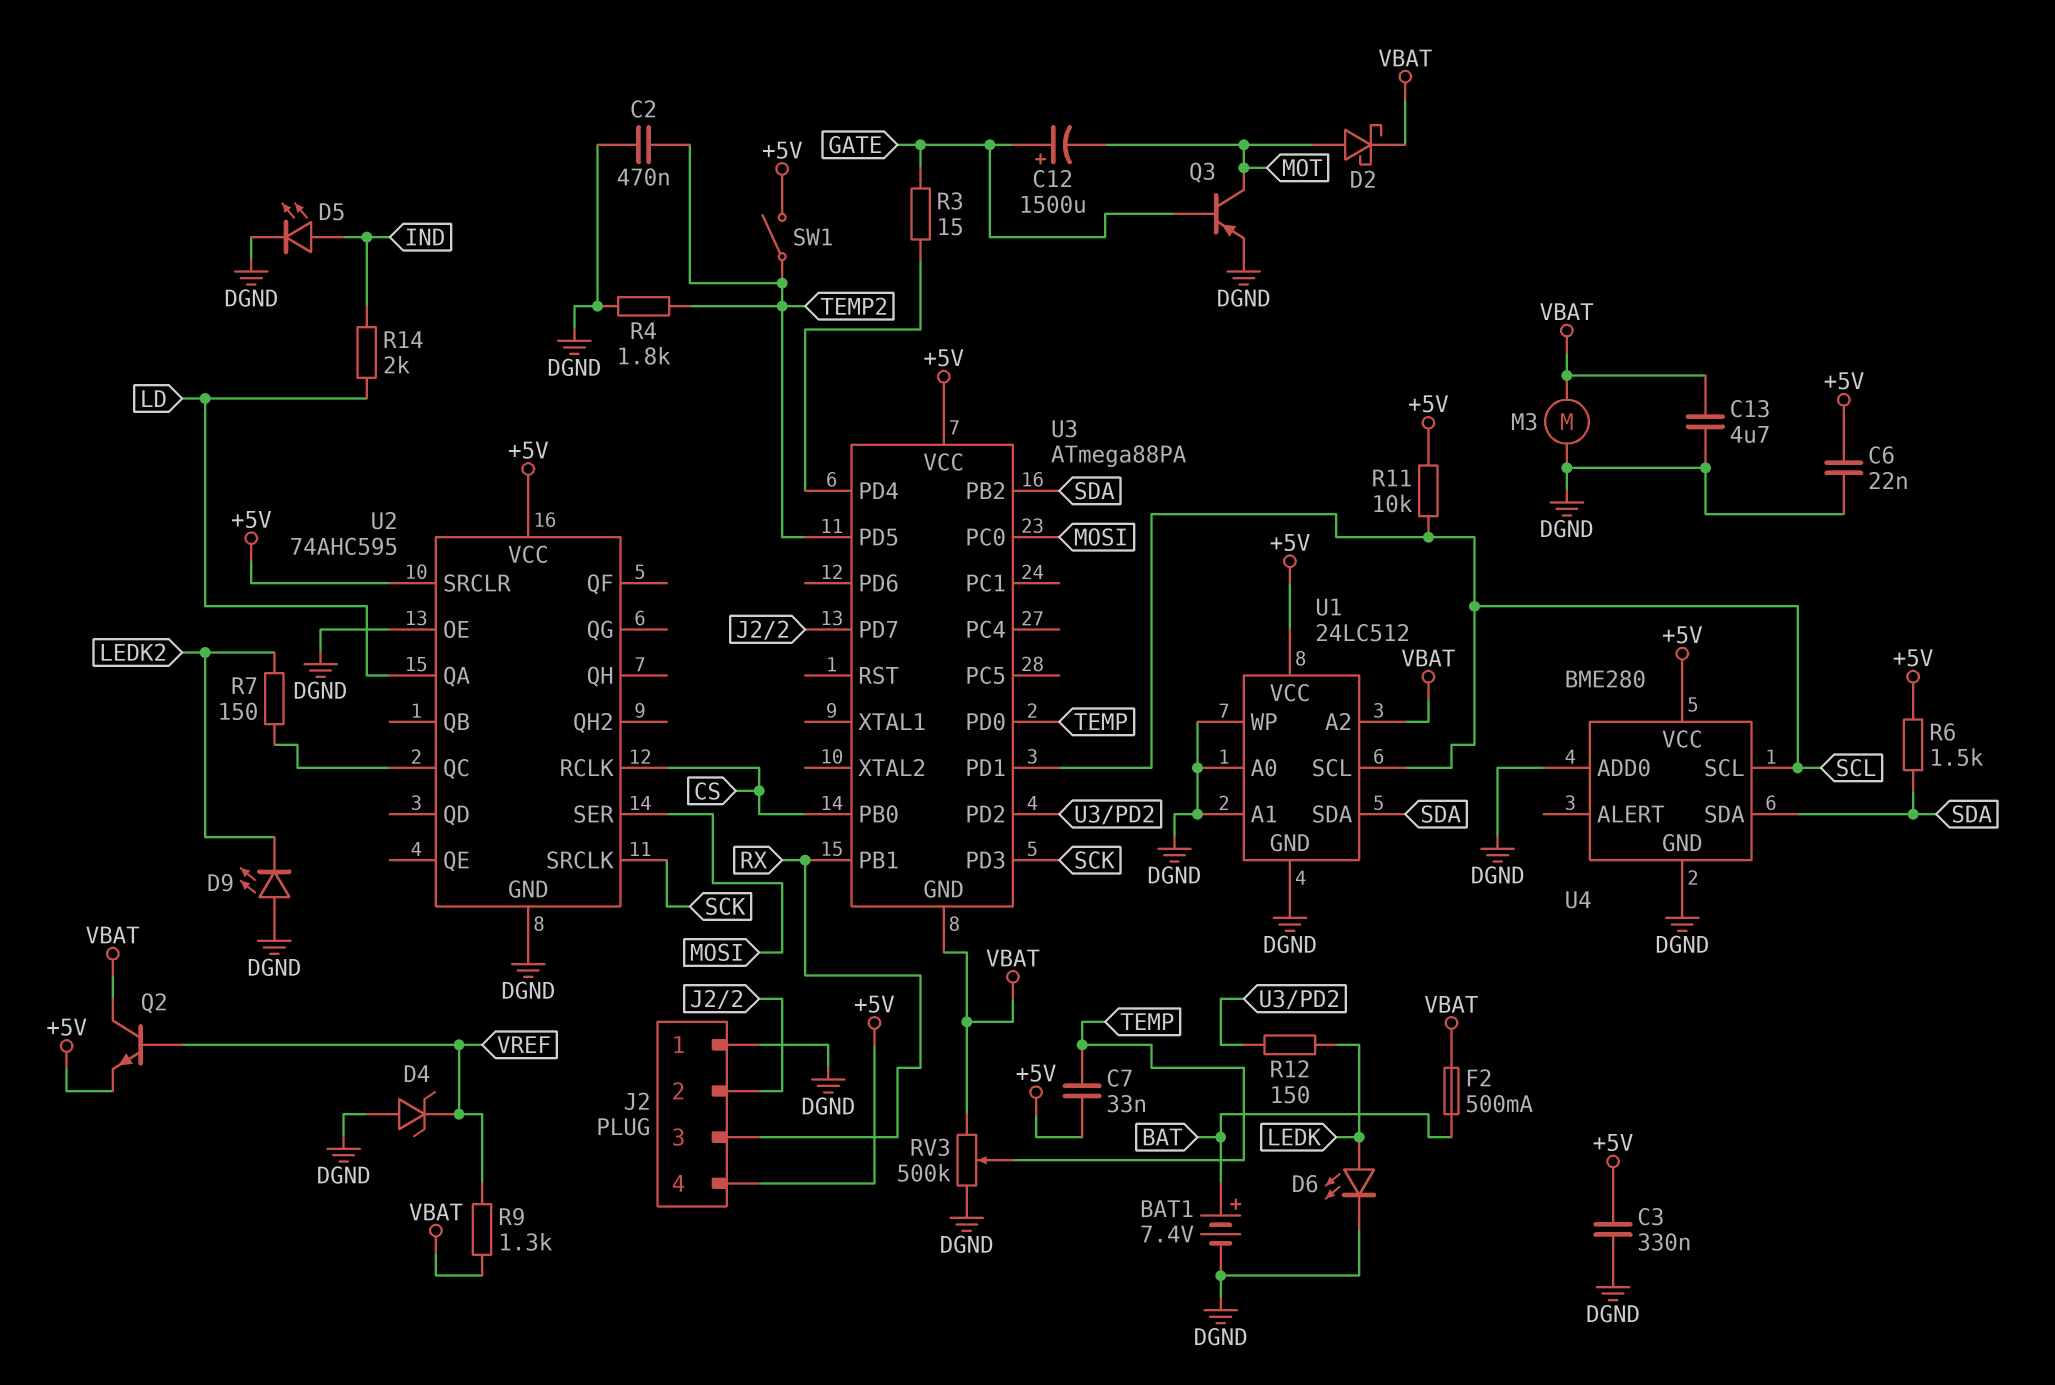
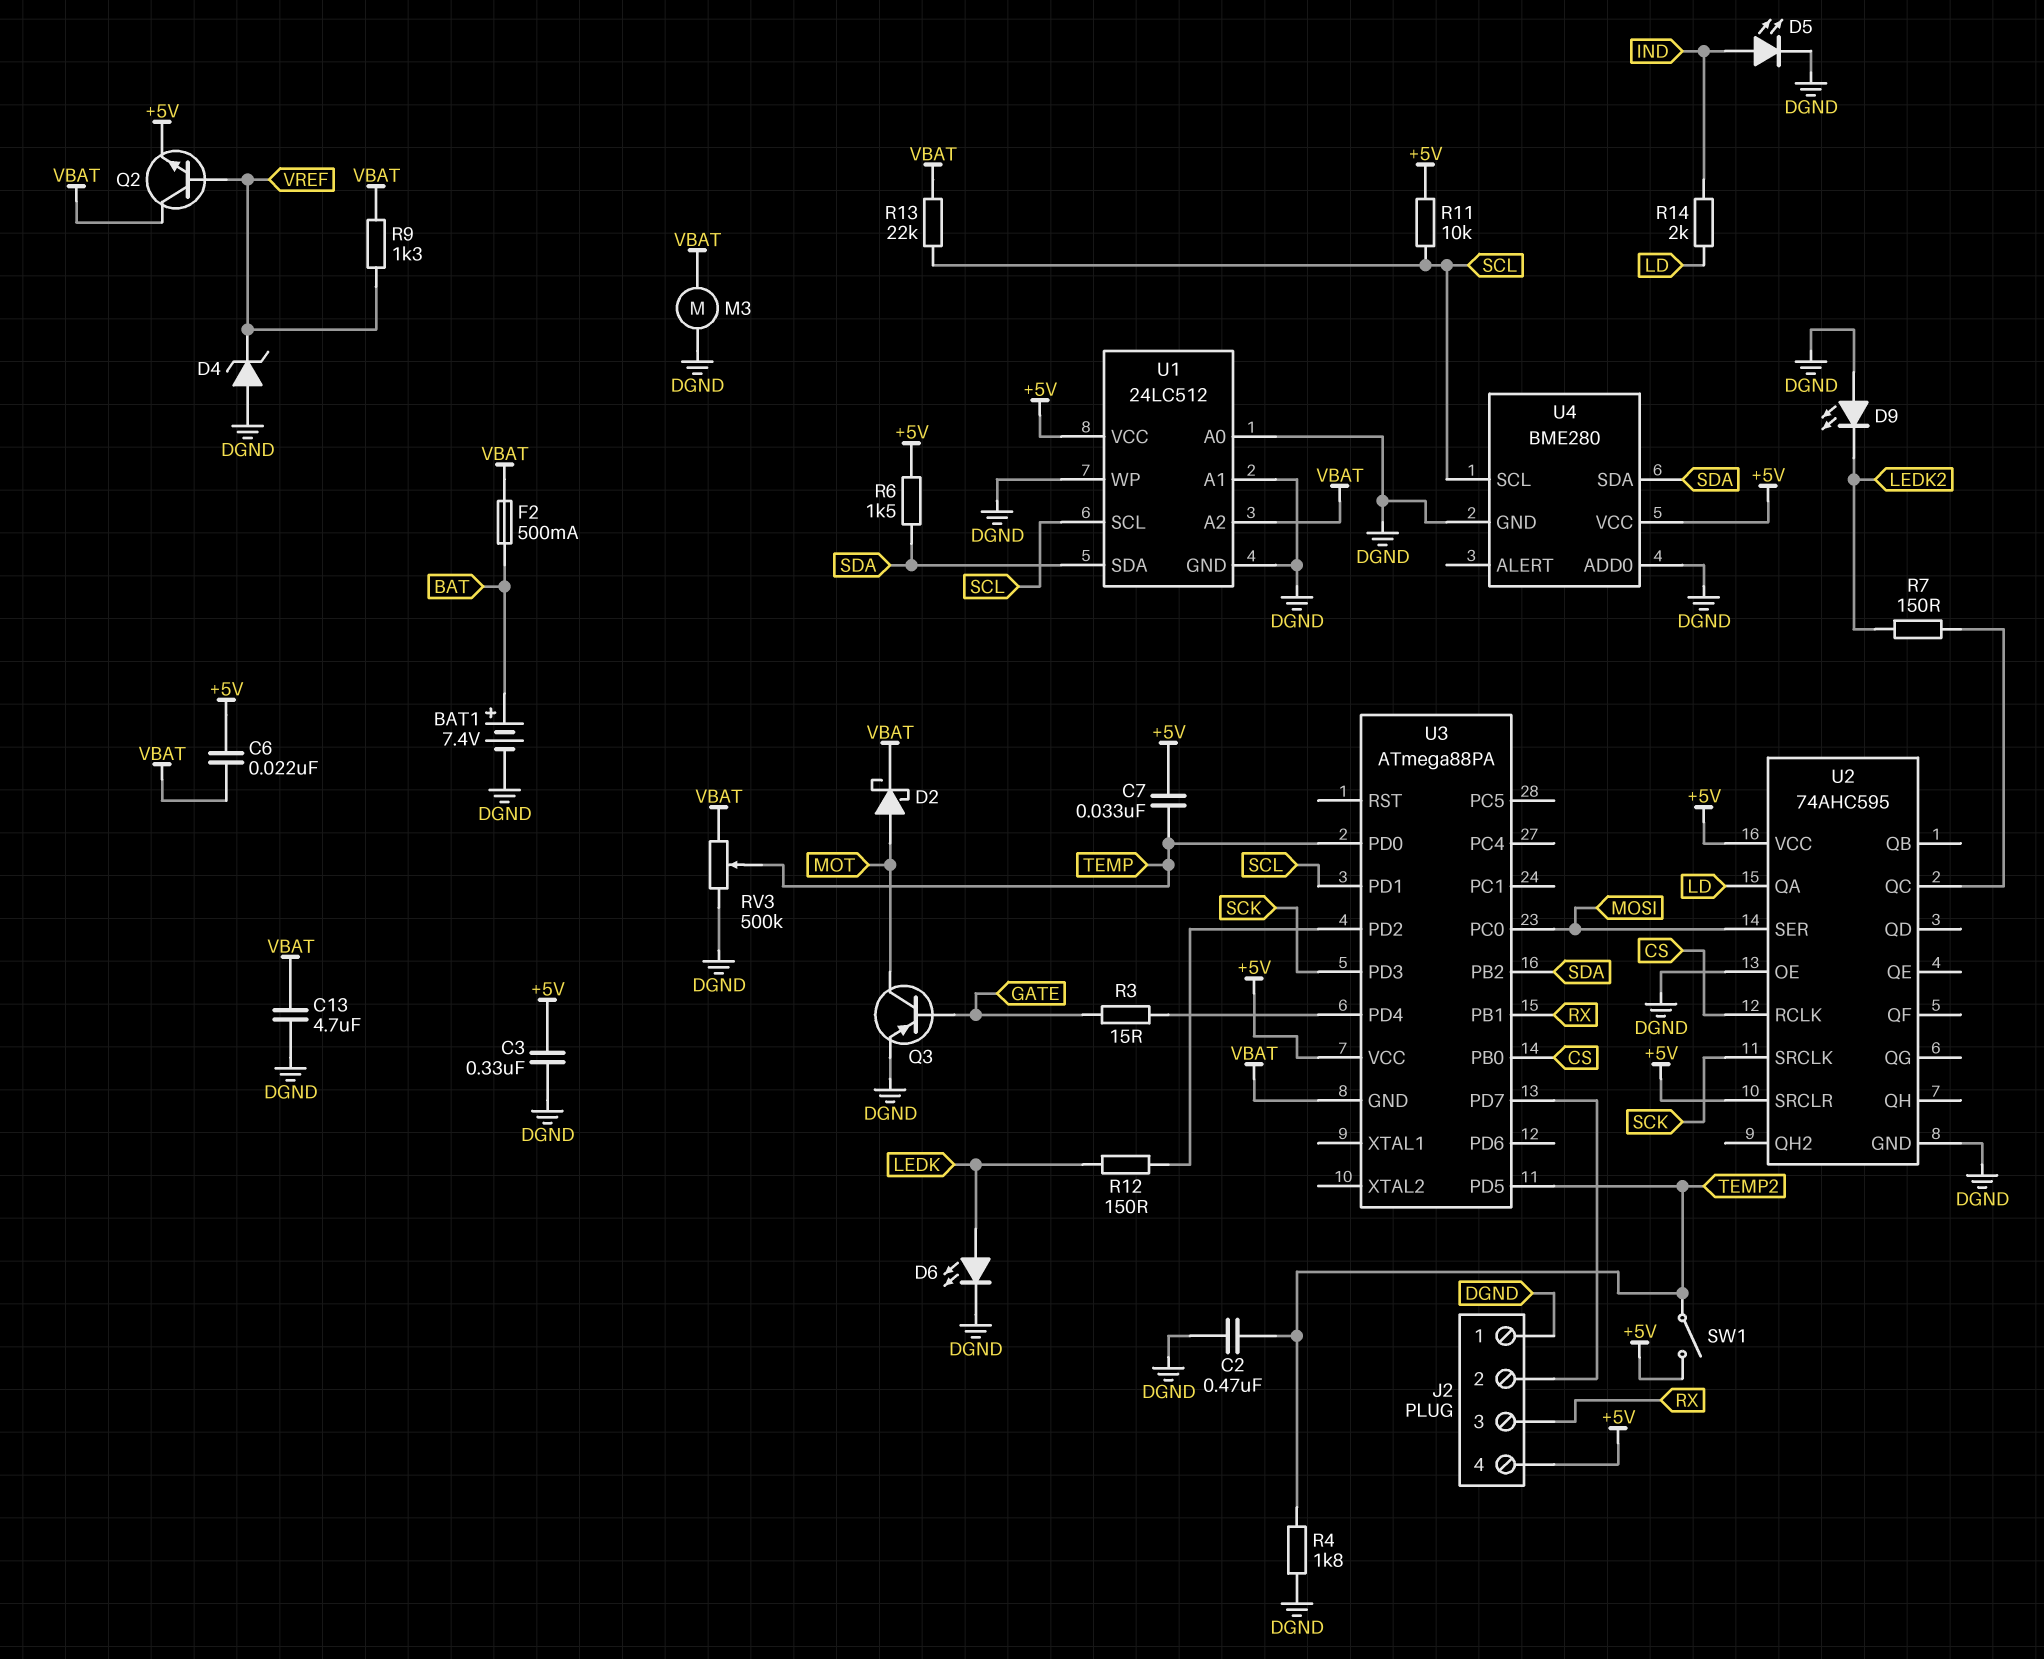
C6: 22nF (+5V, DGND) -> 22nF (+5V, VBAT)
C12: 1500uF (plus GATE, minus MOT) -> none
R13: none -> 22k (SCL, VBAT)

